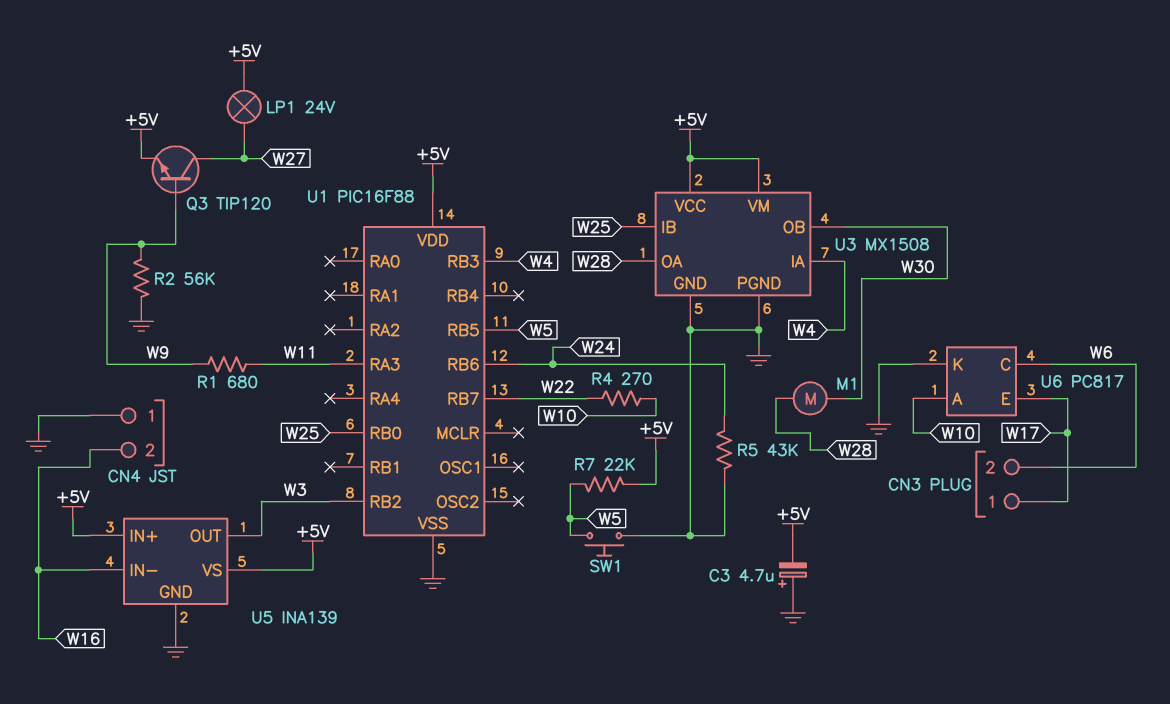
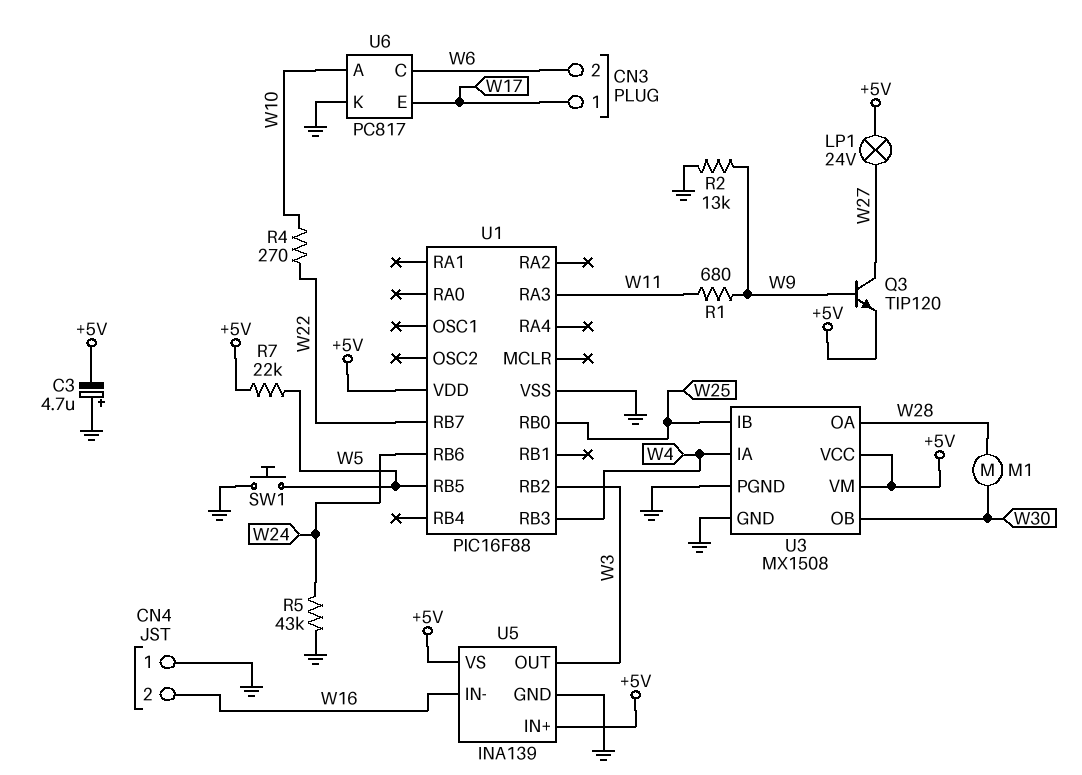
R2: 56k (GND, W9) -> 13k (GND, W9)

